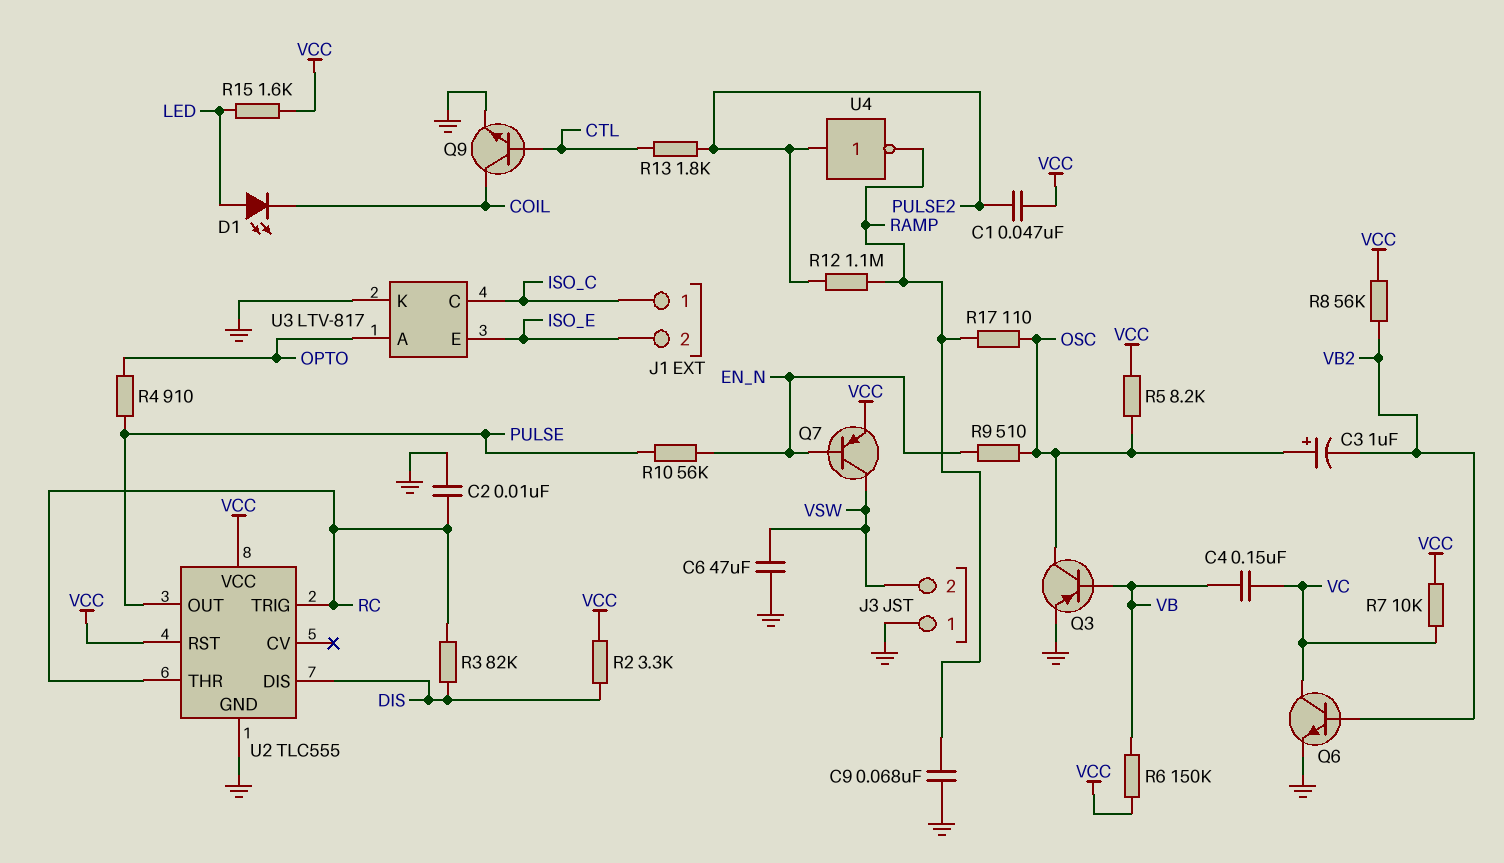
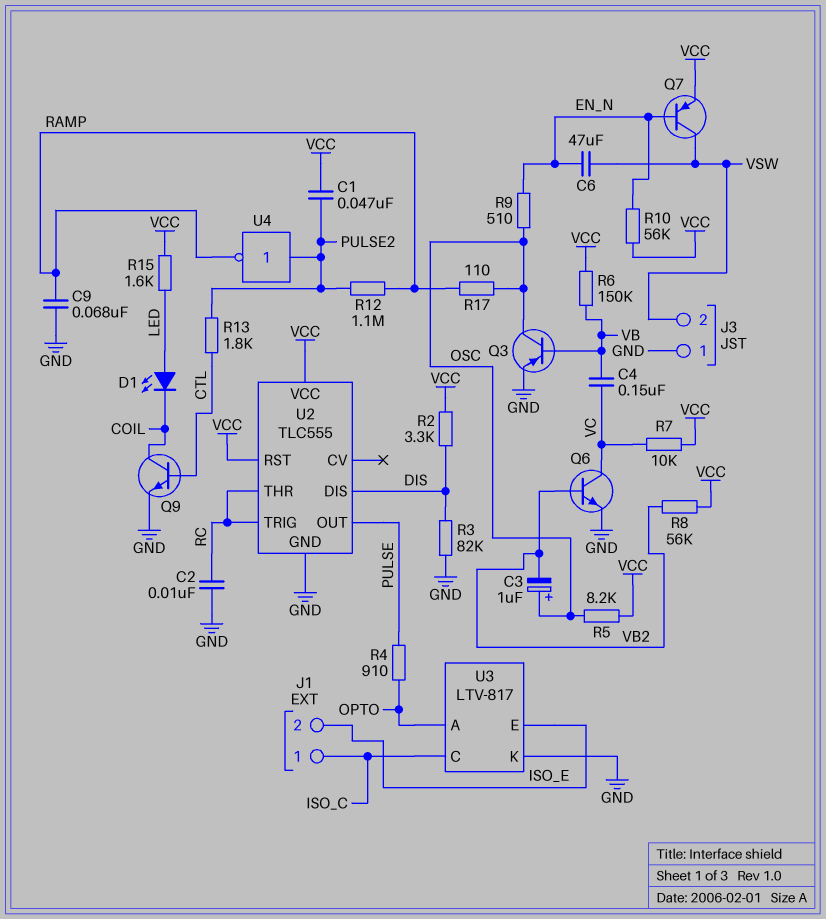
C6: 47uF (GND, VSW) -> 47uF (EN_N, VSW)
R3: 82k (DIS, RC) -> 82k (DIS, GND)
R10: 56k (EN_N, PULSE) -> 56k (EN_N, VCC)

